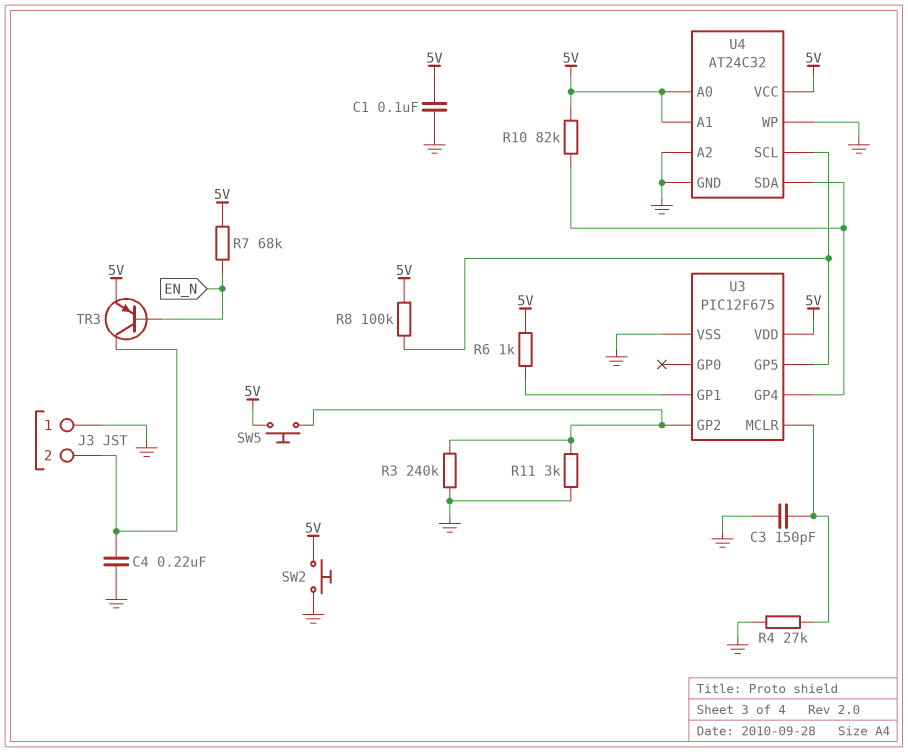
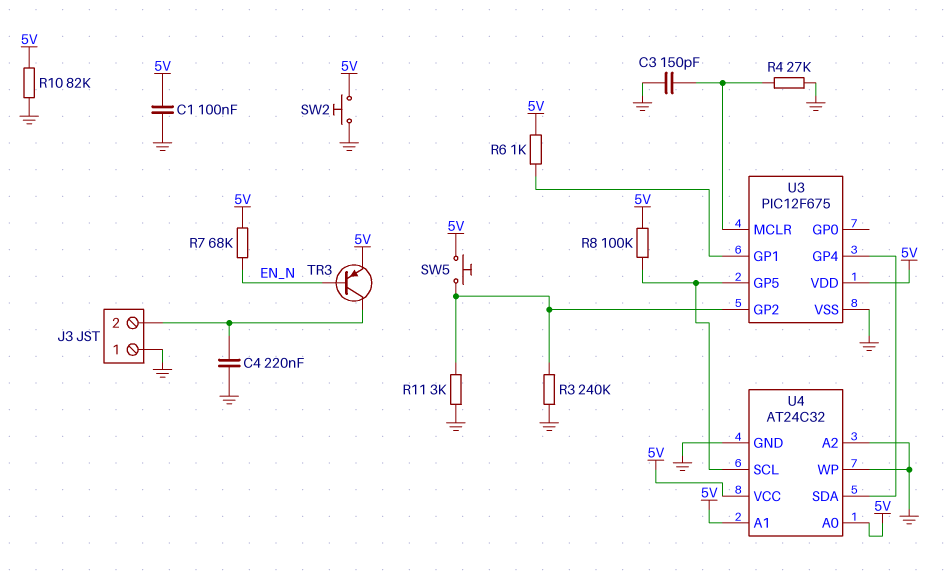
R10: 82k (5V, U3/GP4) -> 82k (5V, GND)

